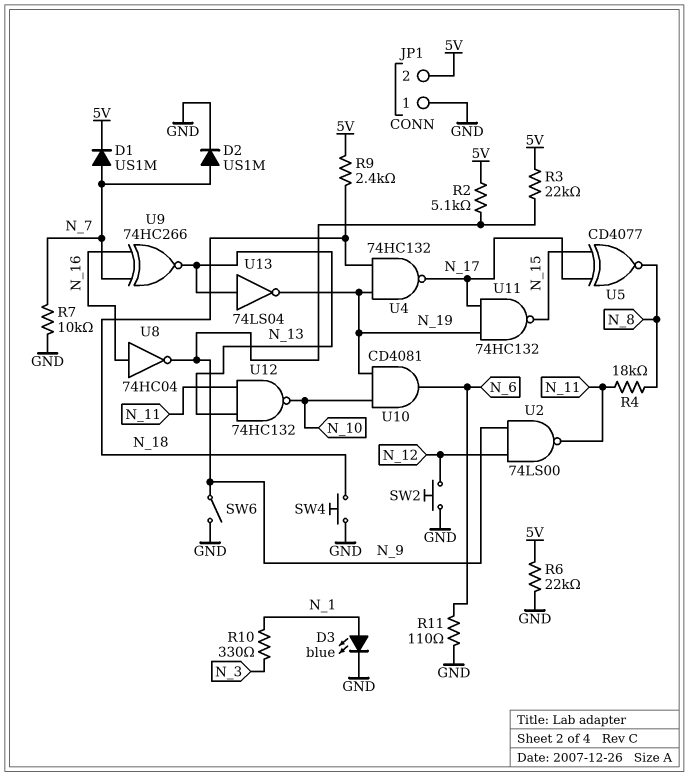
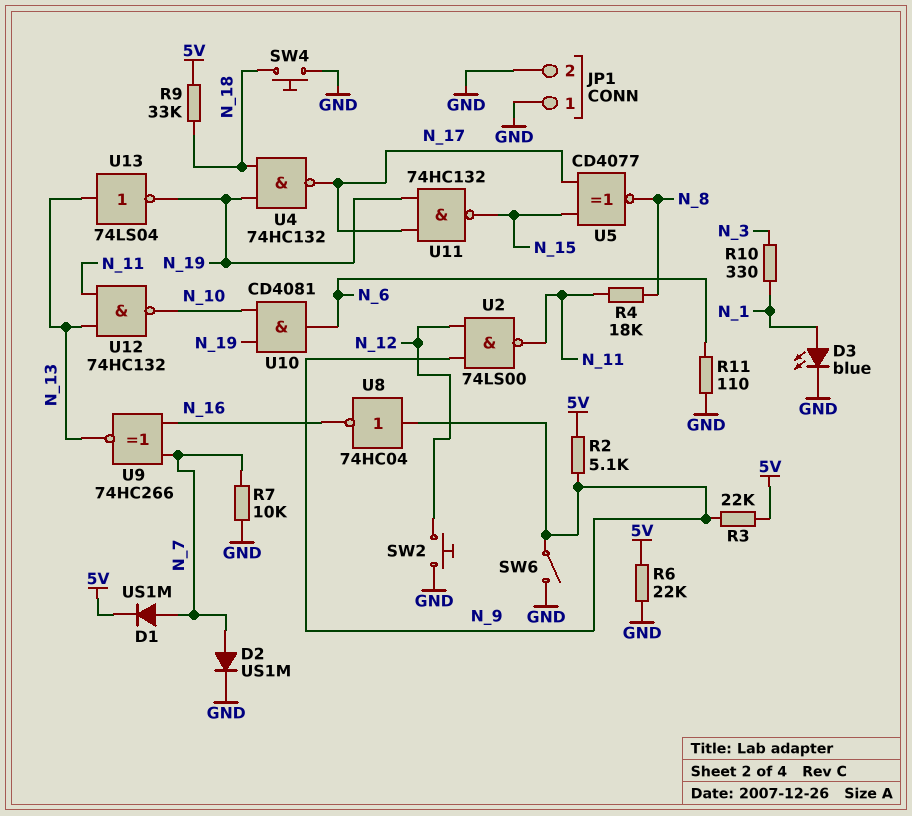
JP1 pin 2: 5V -> GND
R9: 2.4k (5V, N_18) -> 33k (5V, N_18)
U8: NOT 74HC04 (in N_16, out N_9) -> NOT 74HC04 (in N_9, out N_16)

